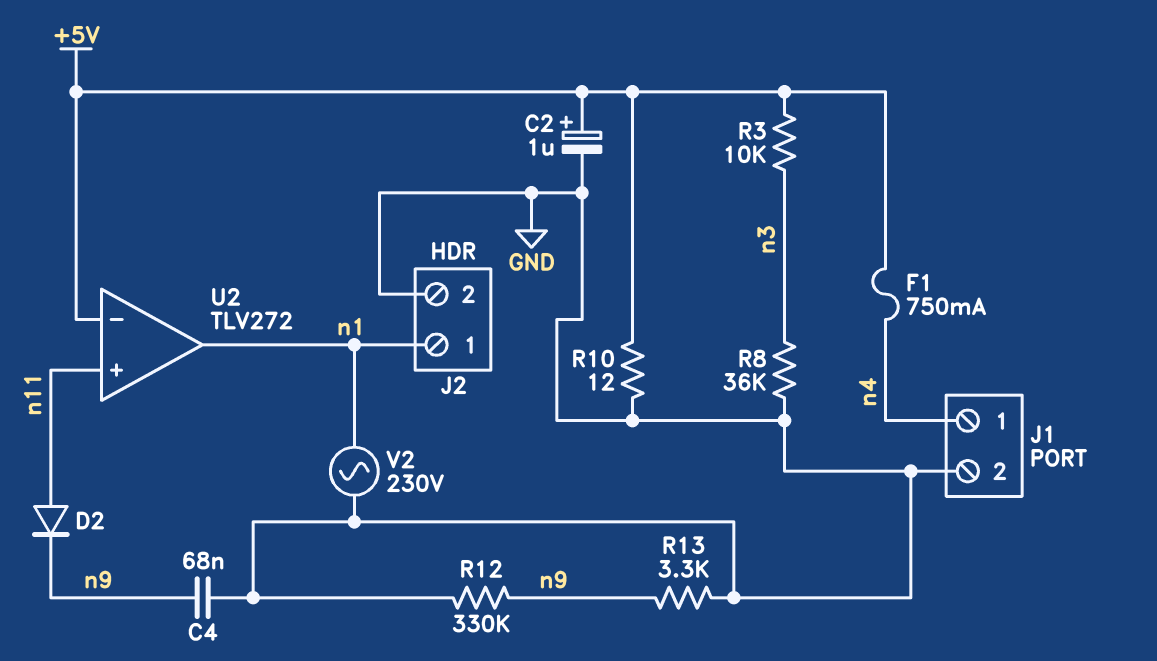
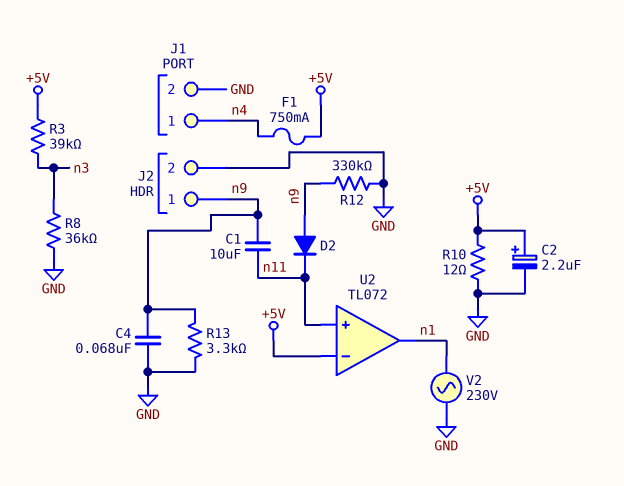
C1: none -> 10uF (n9, n11)
C2: 1uF (plus +5V, minus GND) -> 2.2uF (plus +5V, minus GND)
D2: diode (A n11, K n9) -> diode (A n9, K n11)
J2 pin 1: n1 -> n9
R3: 10k (+5V, n3) -> 39k (+5V, n3)
U2: TLV272 -> TL072

